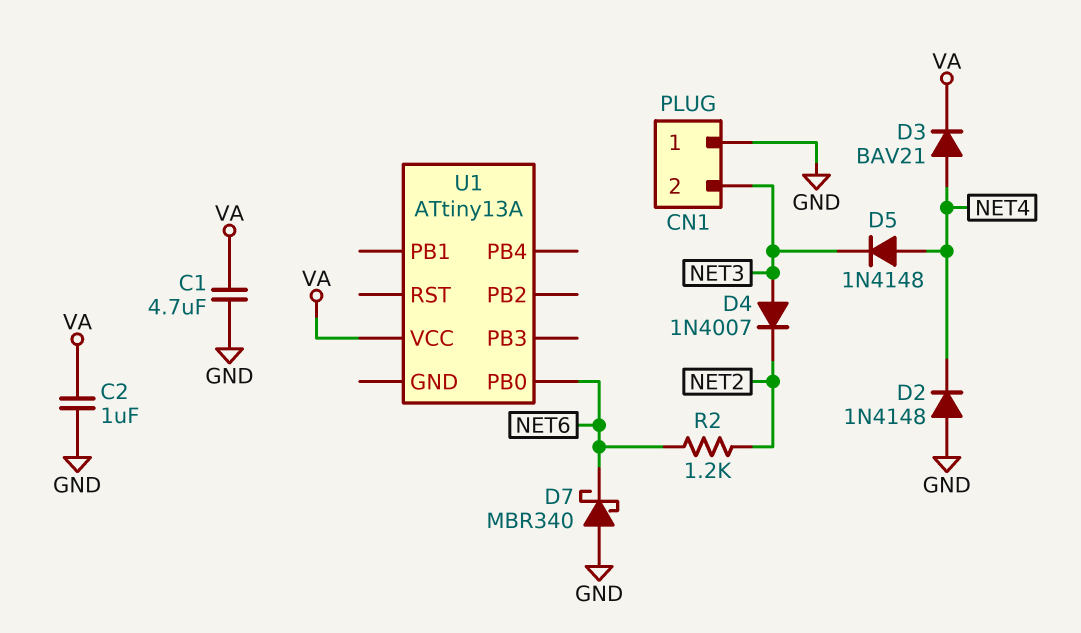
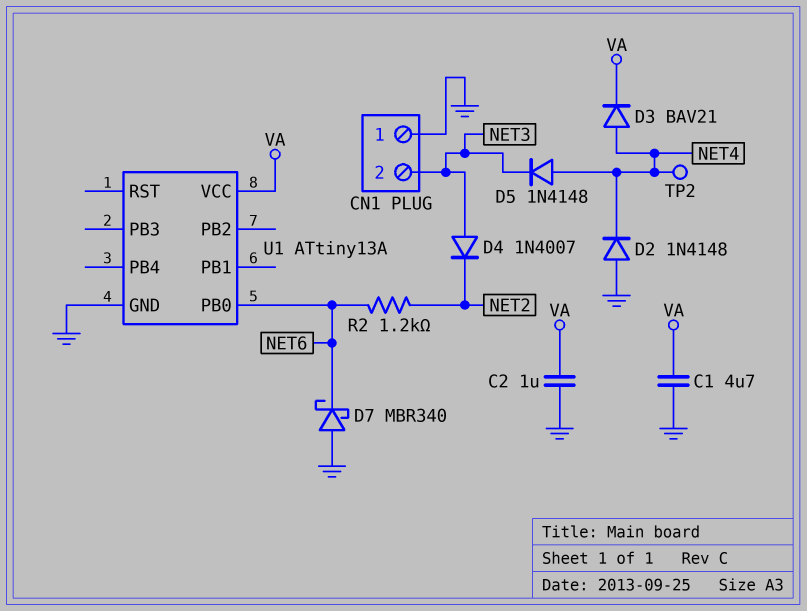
TP2: none -> test point (NET4)
U1 pin GND: none -> GND

